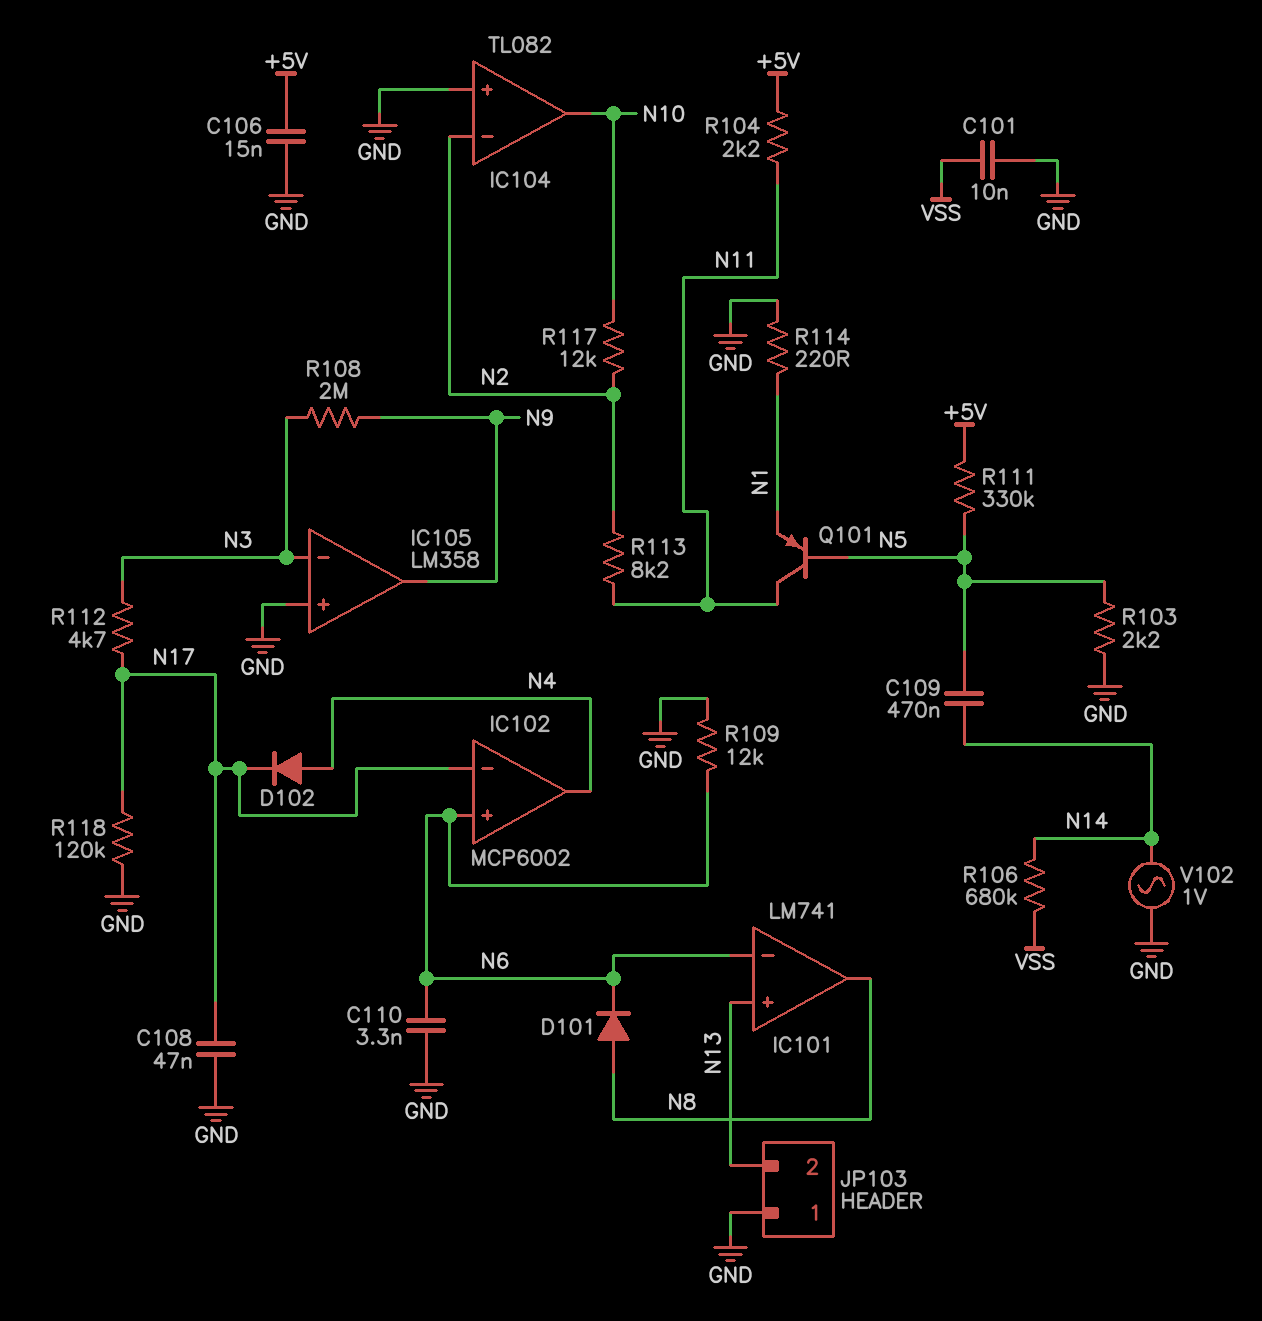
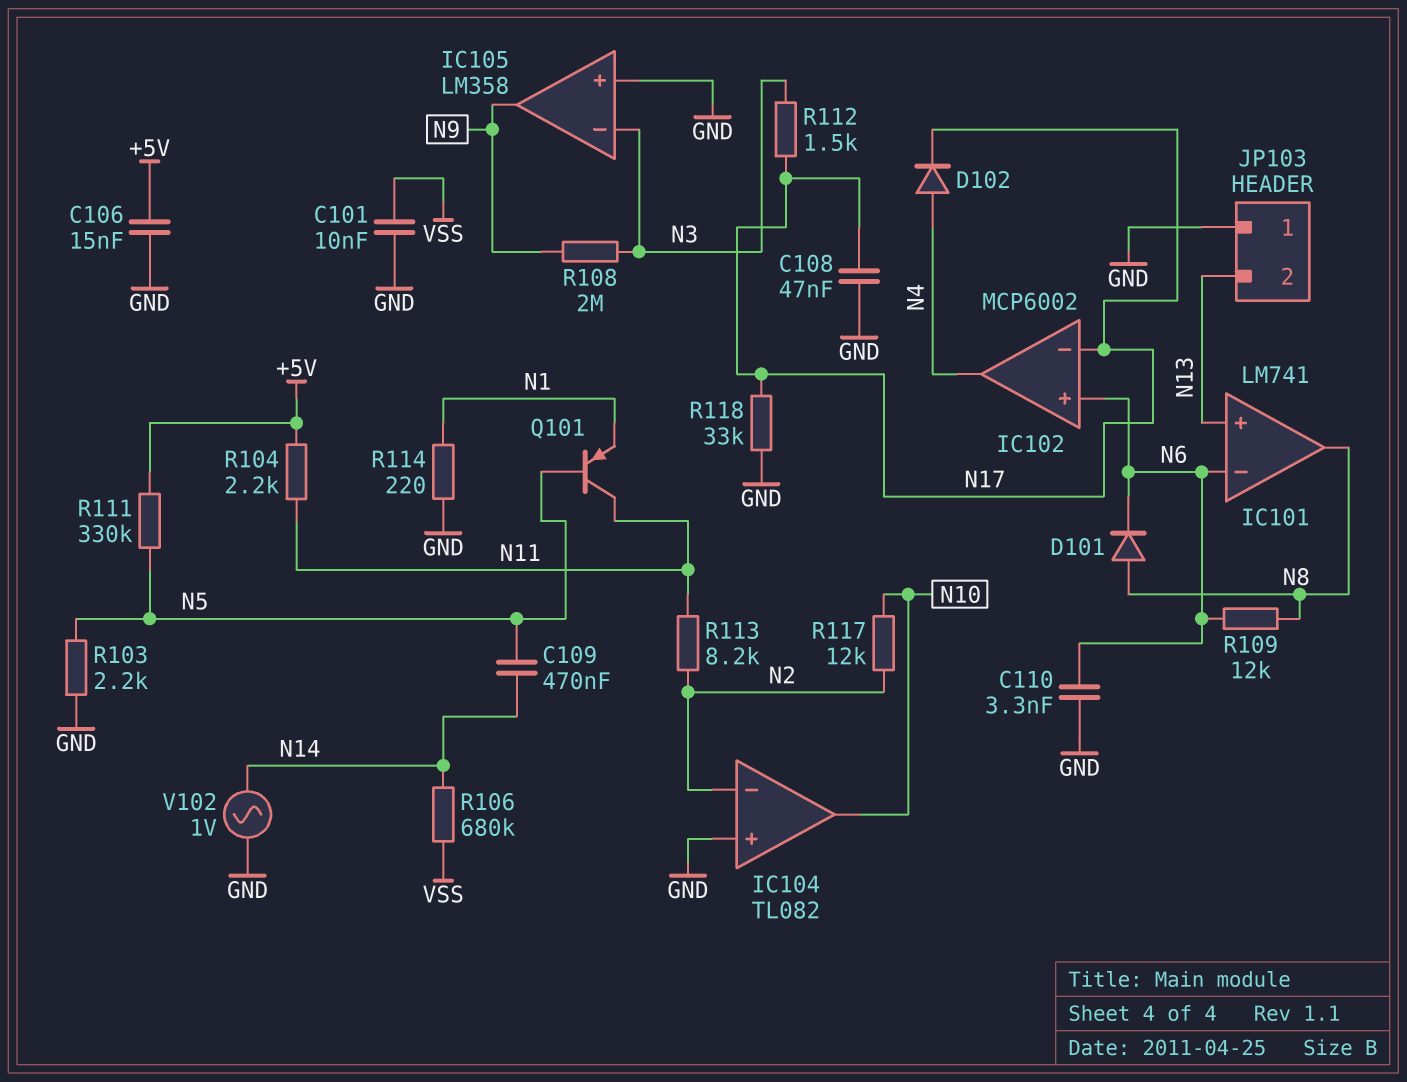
R109: 12k (GND, N6) -> 12k (N6, N8)
R112: 4.7k (N3, N17) -> 1.5k (N3, N17)
R118: 120k (GND, N17) -> 33k (GND, N17)

